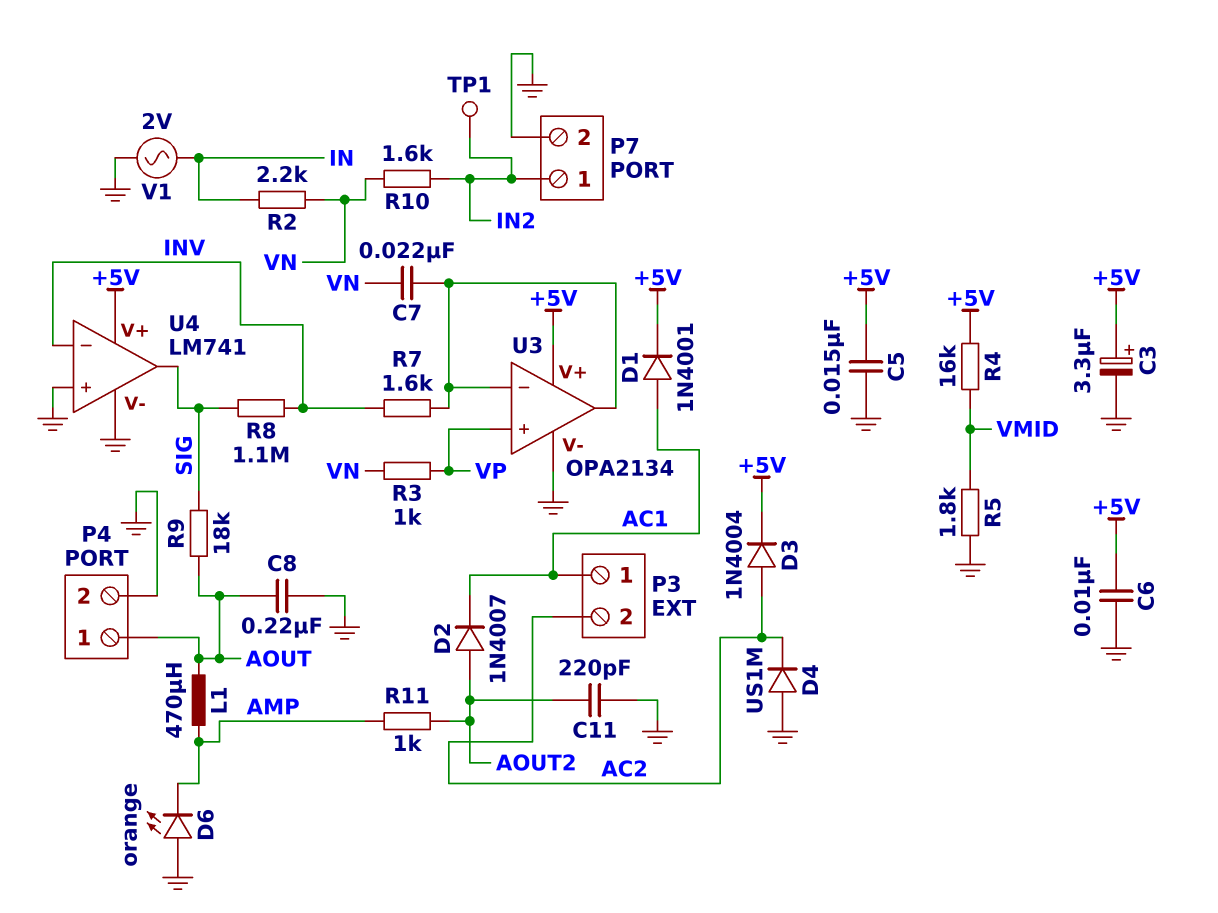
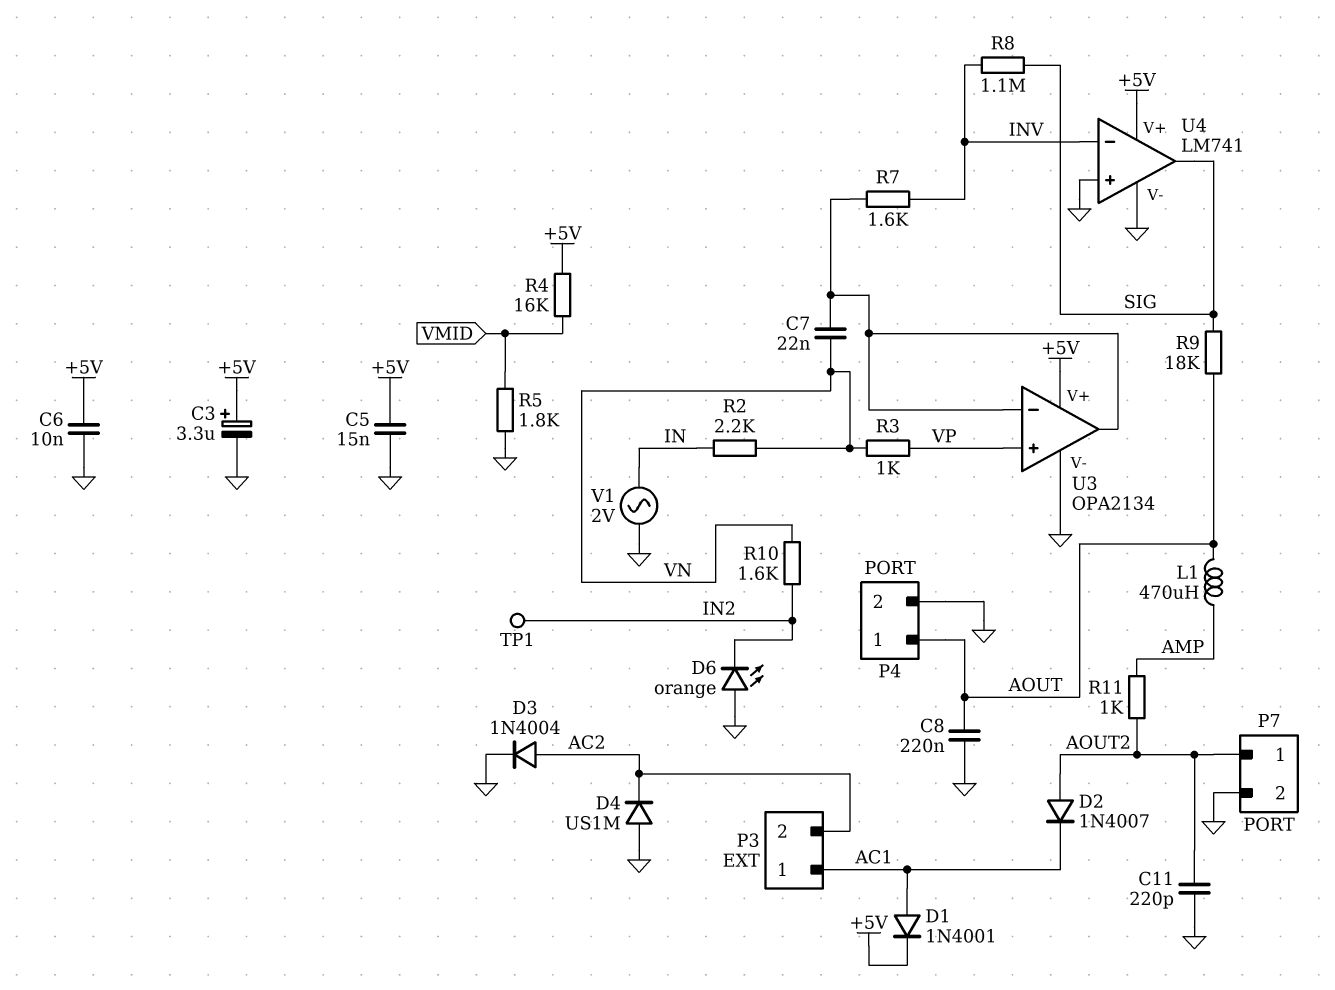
D3: diode 1N4004 (A AC2, K +5V) -> diode 1N4004 (A AC2, K GND)
D6: LED orange (A GND, K AMP) -> LED orange (A GND, K IN2)
P7 pin 1: IN2 -> AOUT2

